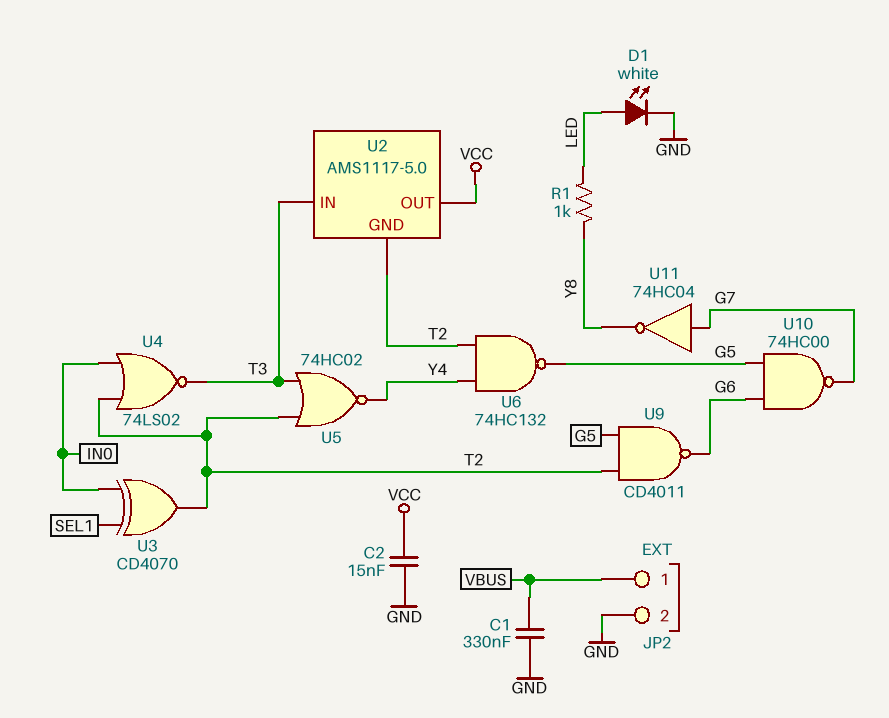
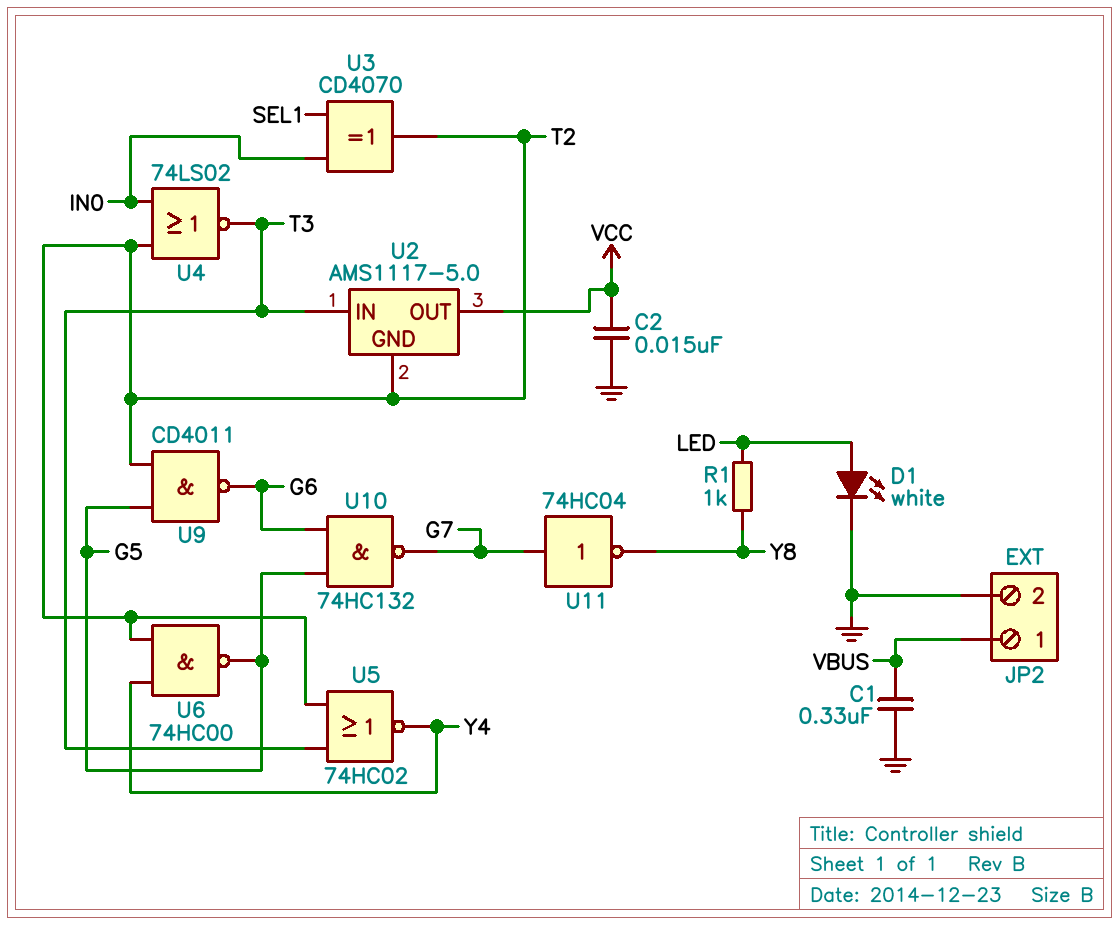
U6: NAND 74HC132 (in T2, in Y4, out G5) -> NAND 74HC00 (in T2, in Y4, out G5)
U10: NAND 74HC00 (in G5, in G6, out G7) -> NAND 74HC132 (in G5, in G6, out G7)

